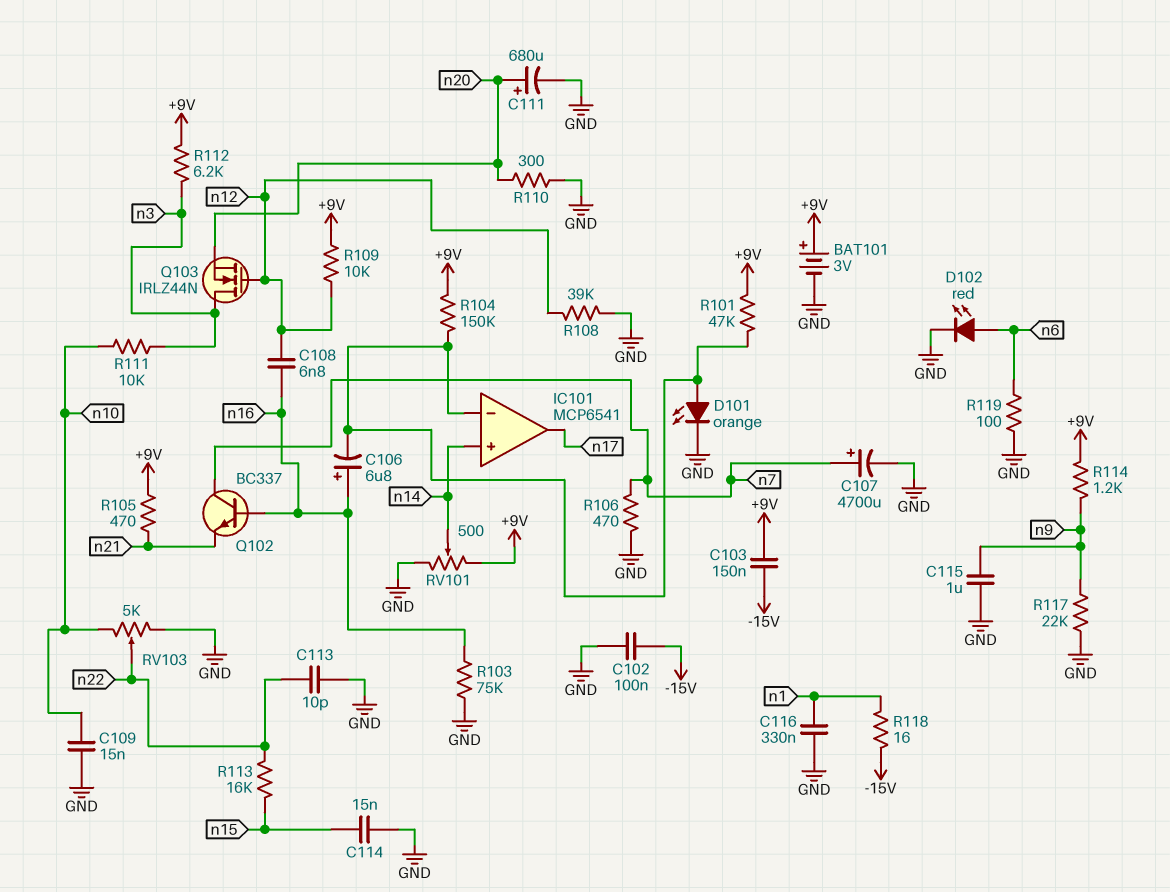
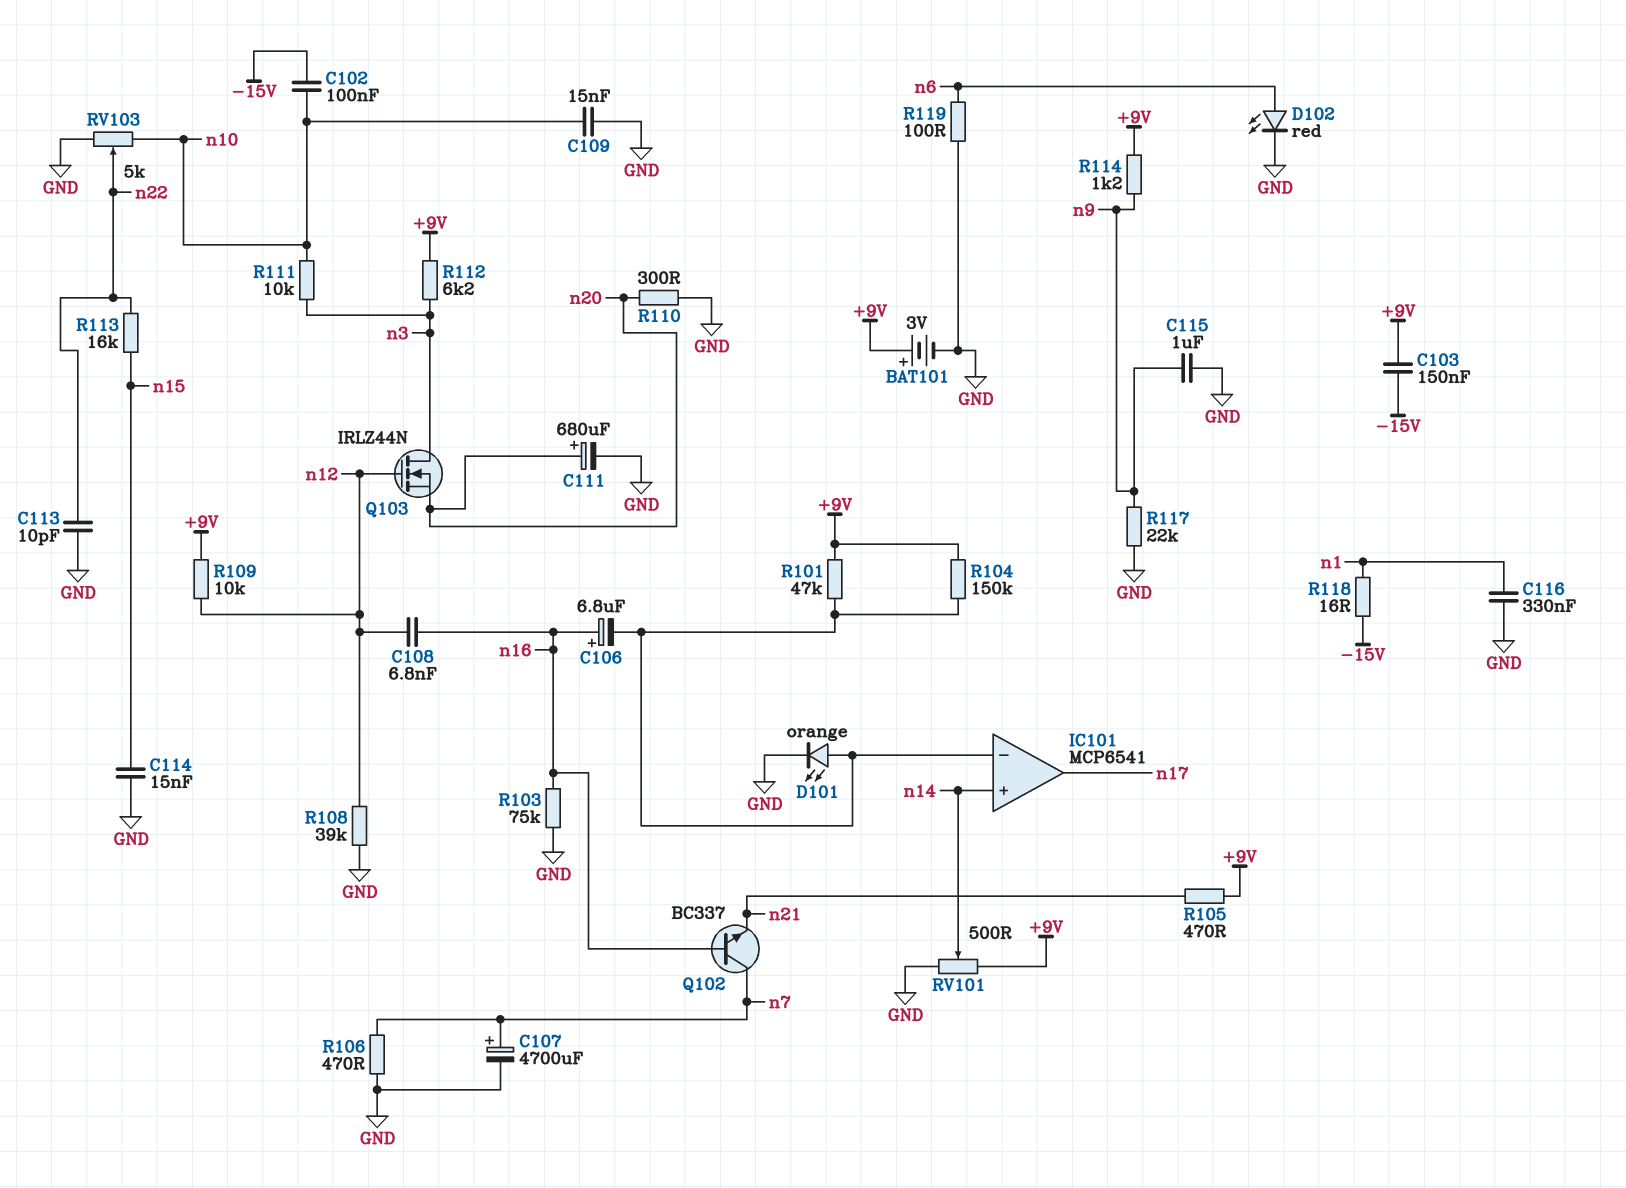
C102: 100nF (-15V, GND) -> 100nF (-15V, n10)

